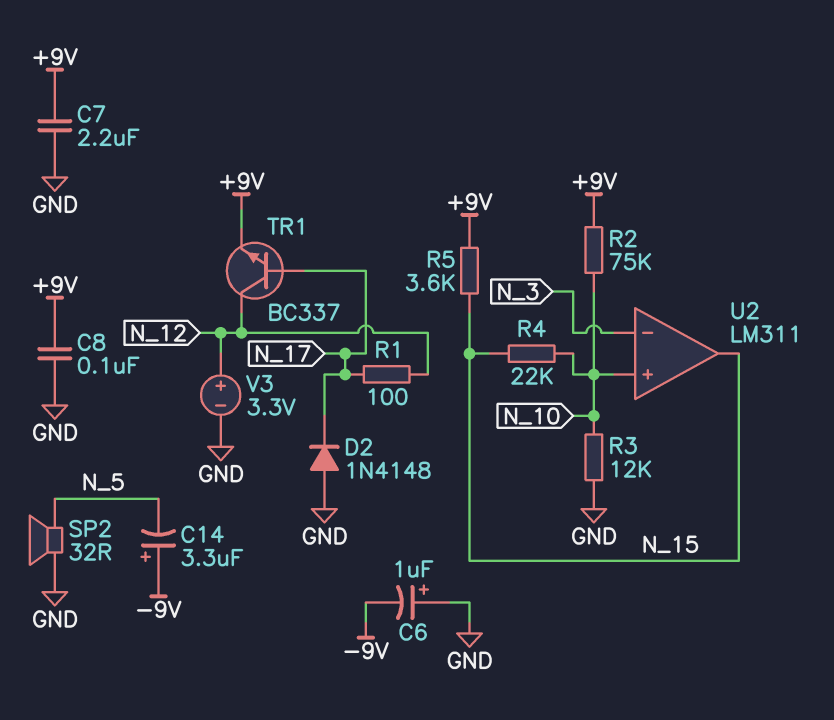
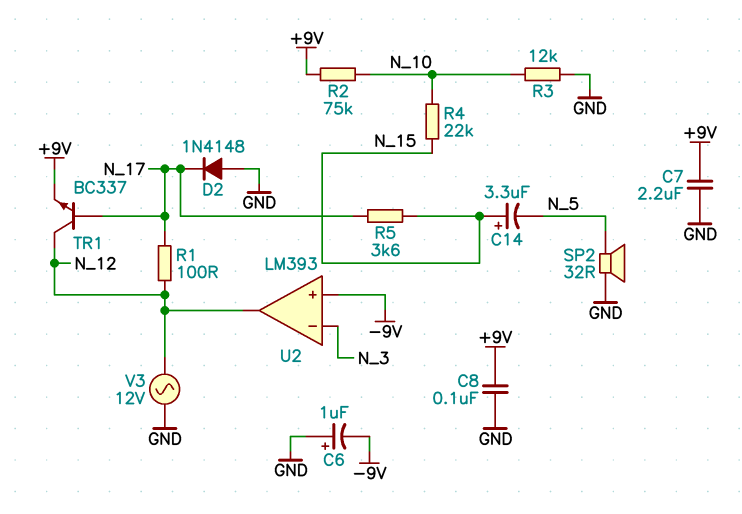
C14: 3.3uF (plus -9V, minus N_5) -> 3.3uF (plus N_15, minus N_5)
R5: 3.6k (+9V, N_15) -> 3.6k (N_15, N_17)
U2: LM311 -> LM393
U2 pin in+: N_10 -> -9V
U2 pin out: N_15 -> N_12
V3: 3.3V (plus N_12, minus GND) -> AC 12V (GND, N_12)

